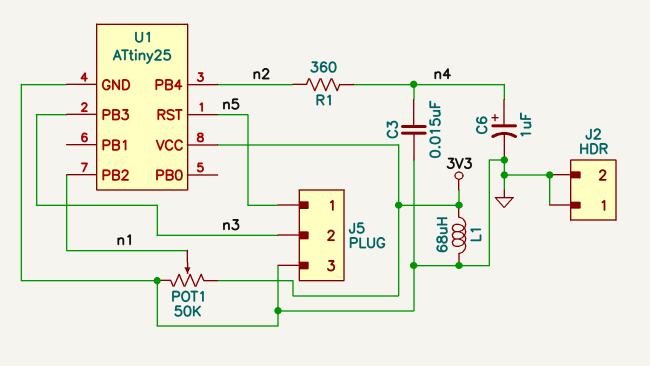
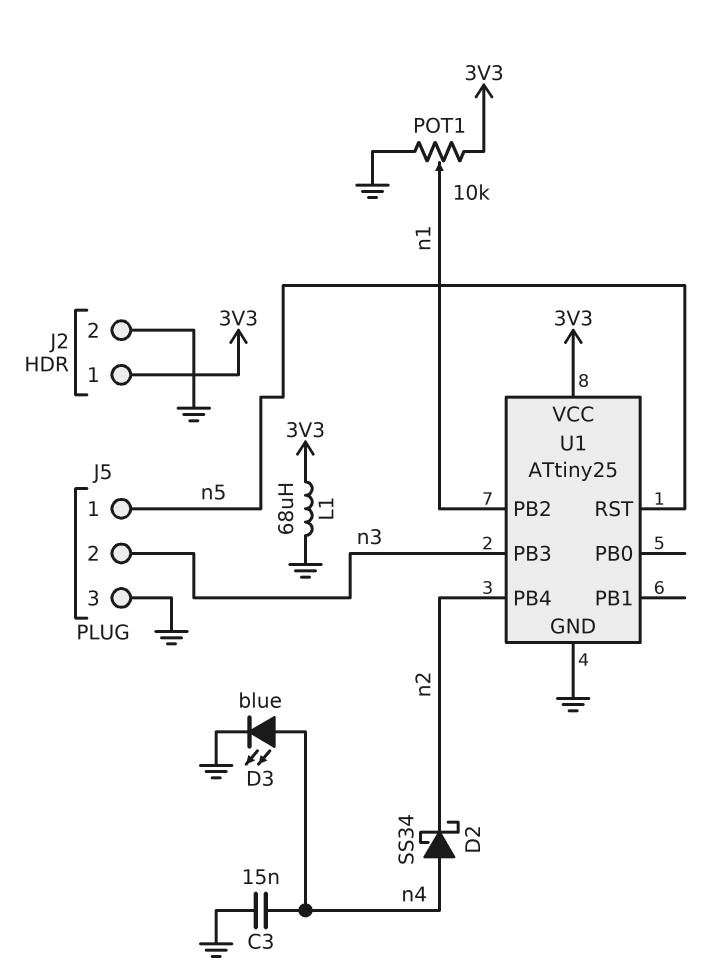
C6: 1uF (plus n4, minus GND) -> none
D2: none -> schottky SS34 (A n4, K n2)
D3: none -> LED blue (A n4, K GND)
J2 pin 1: GND -> 3V3
POT1: 50k (3V3, GND, wiper n1) -> 10k (3V3, GND, wiper n1)
R1: 360 (n2, n4) -> none

